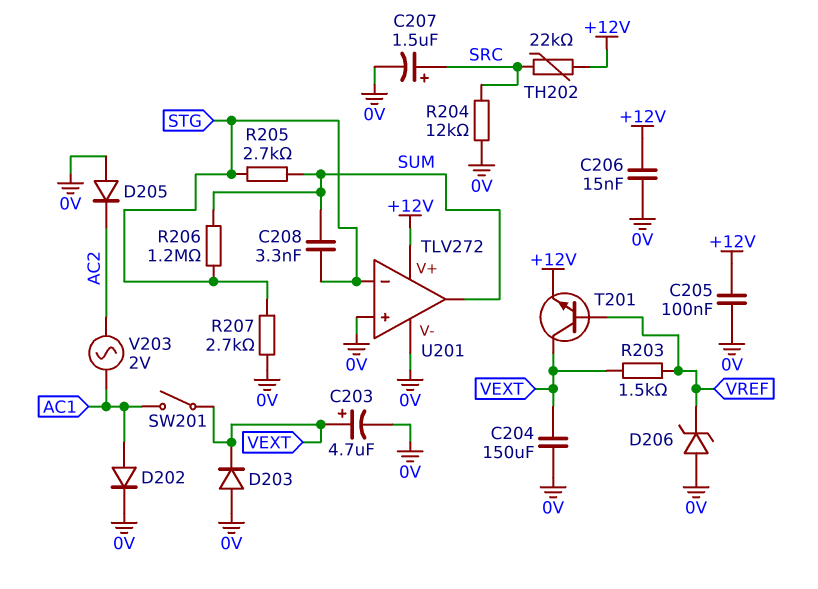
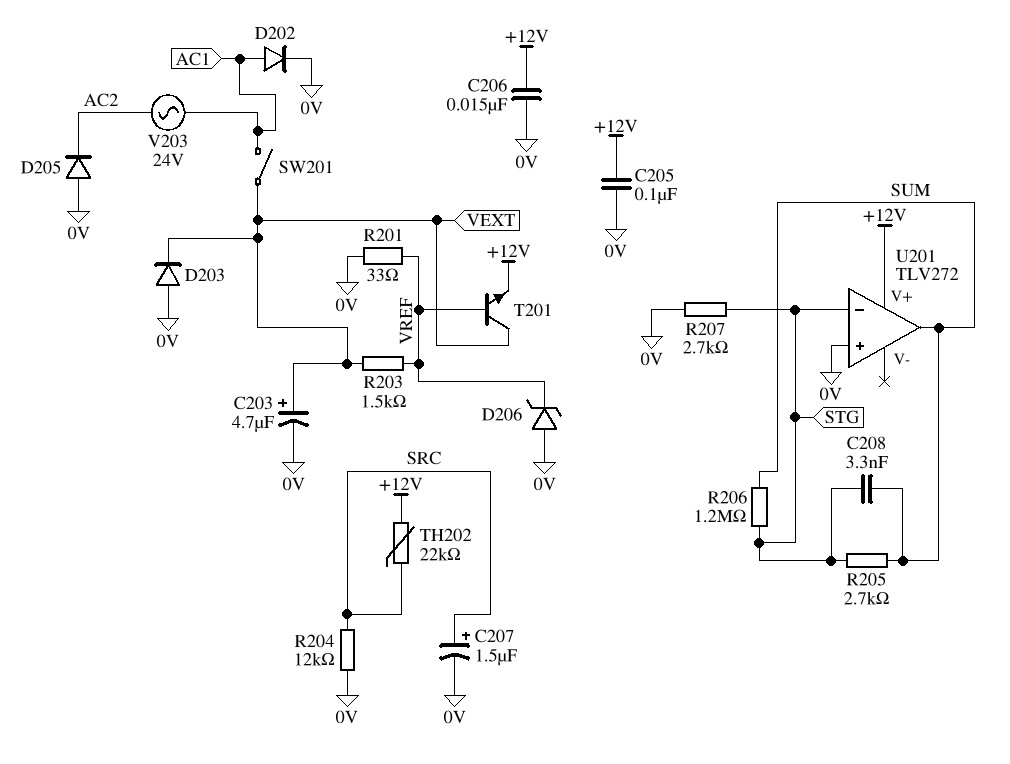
C204: 150uF (0V, VEXT) -> none
R201: none -> 33 (0V, VREF)
U201 pin V-: 0V -> none
V203: AC 2V (AC1, AC2) -> AC 24V (AC1, AC2)

